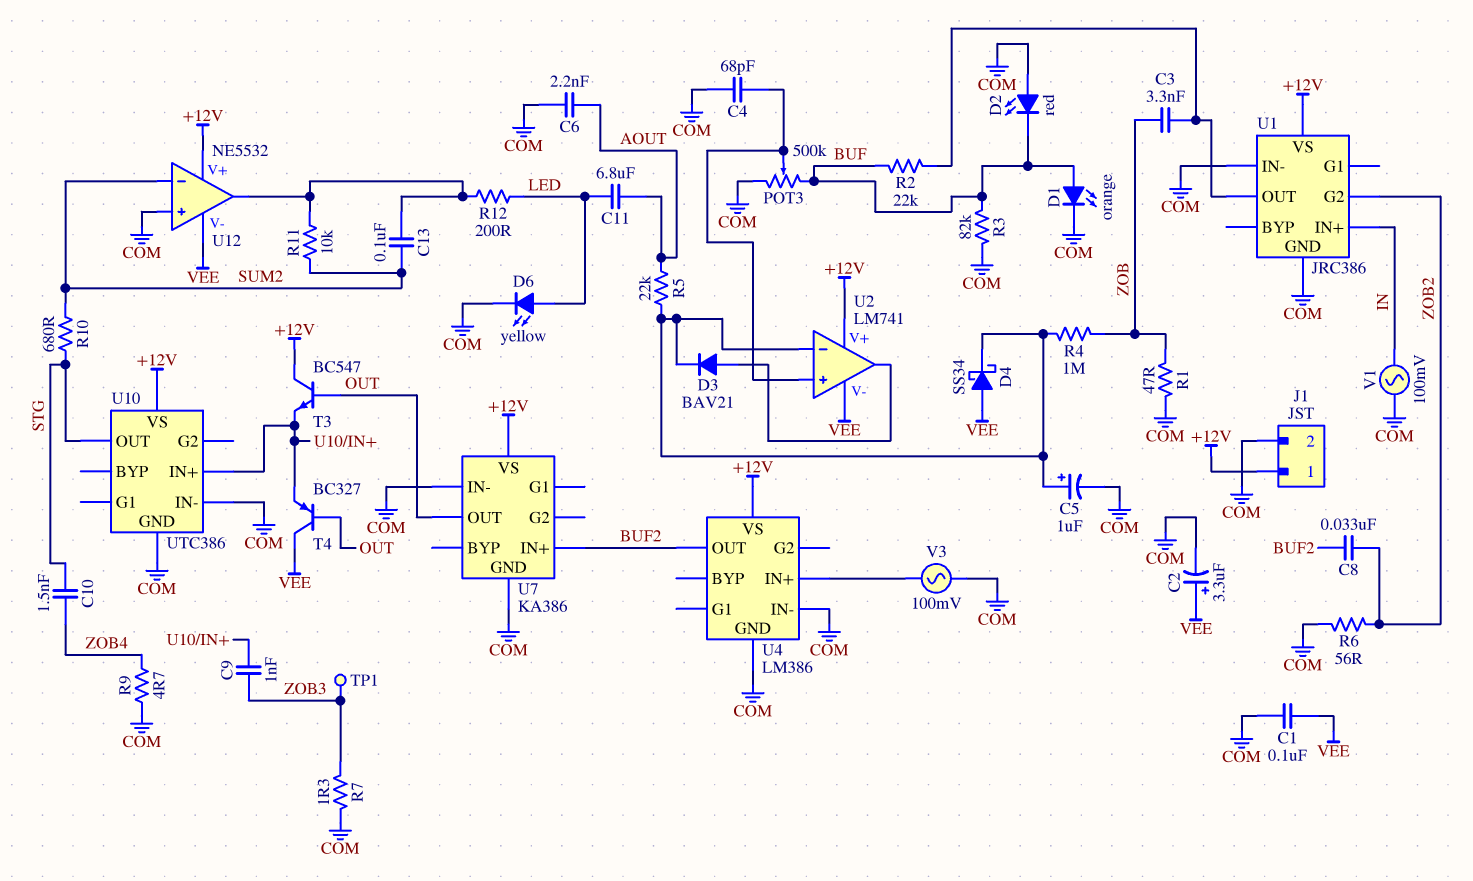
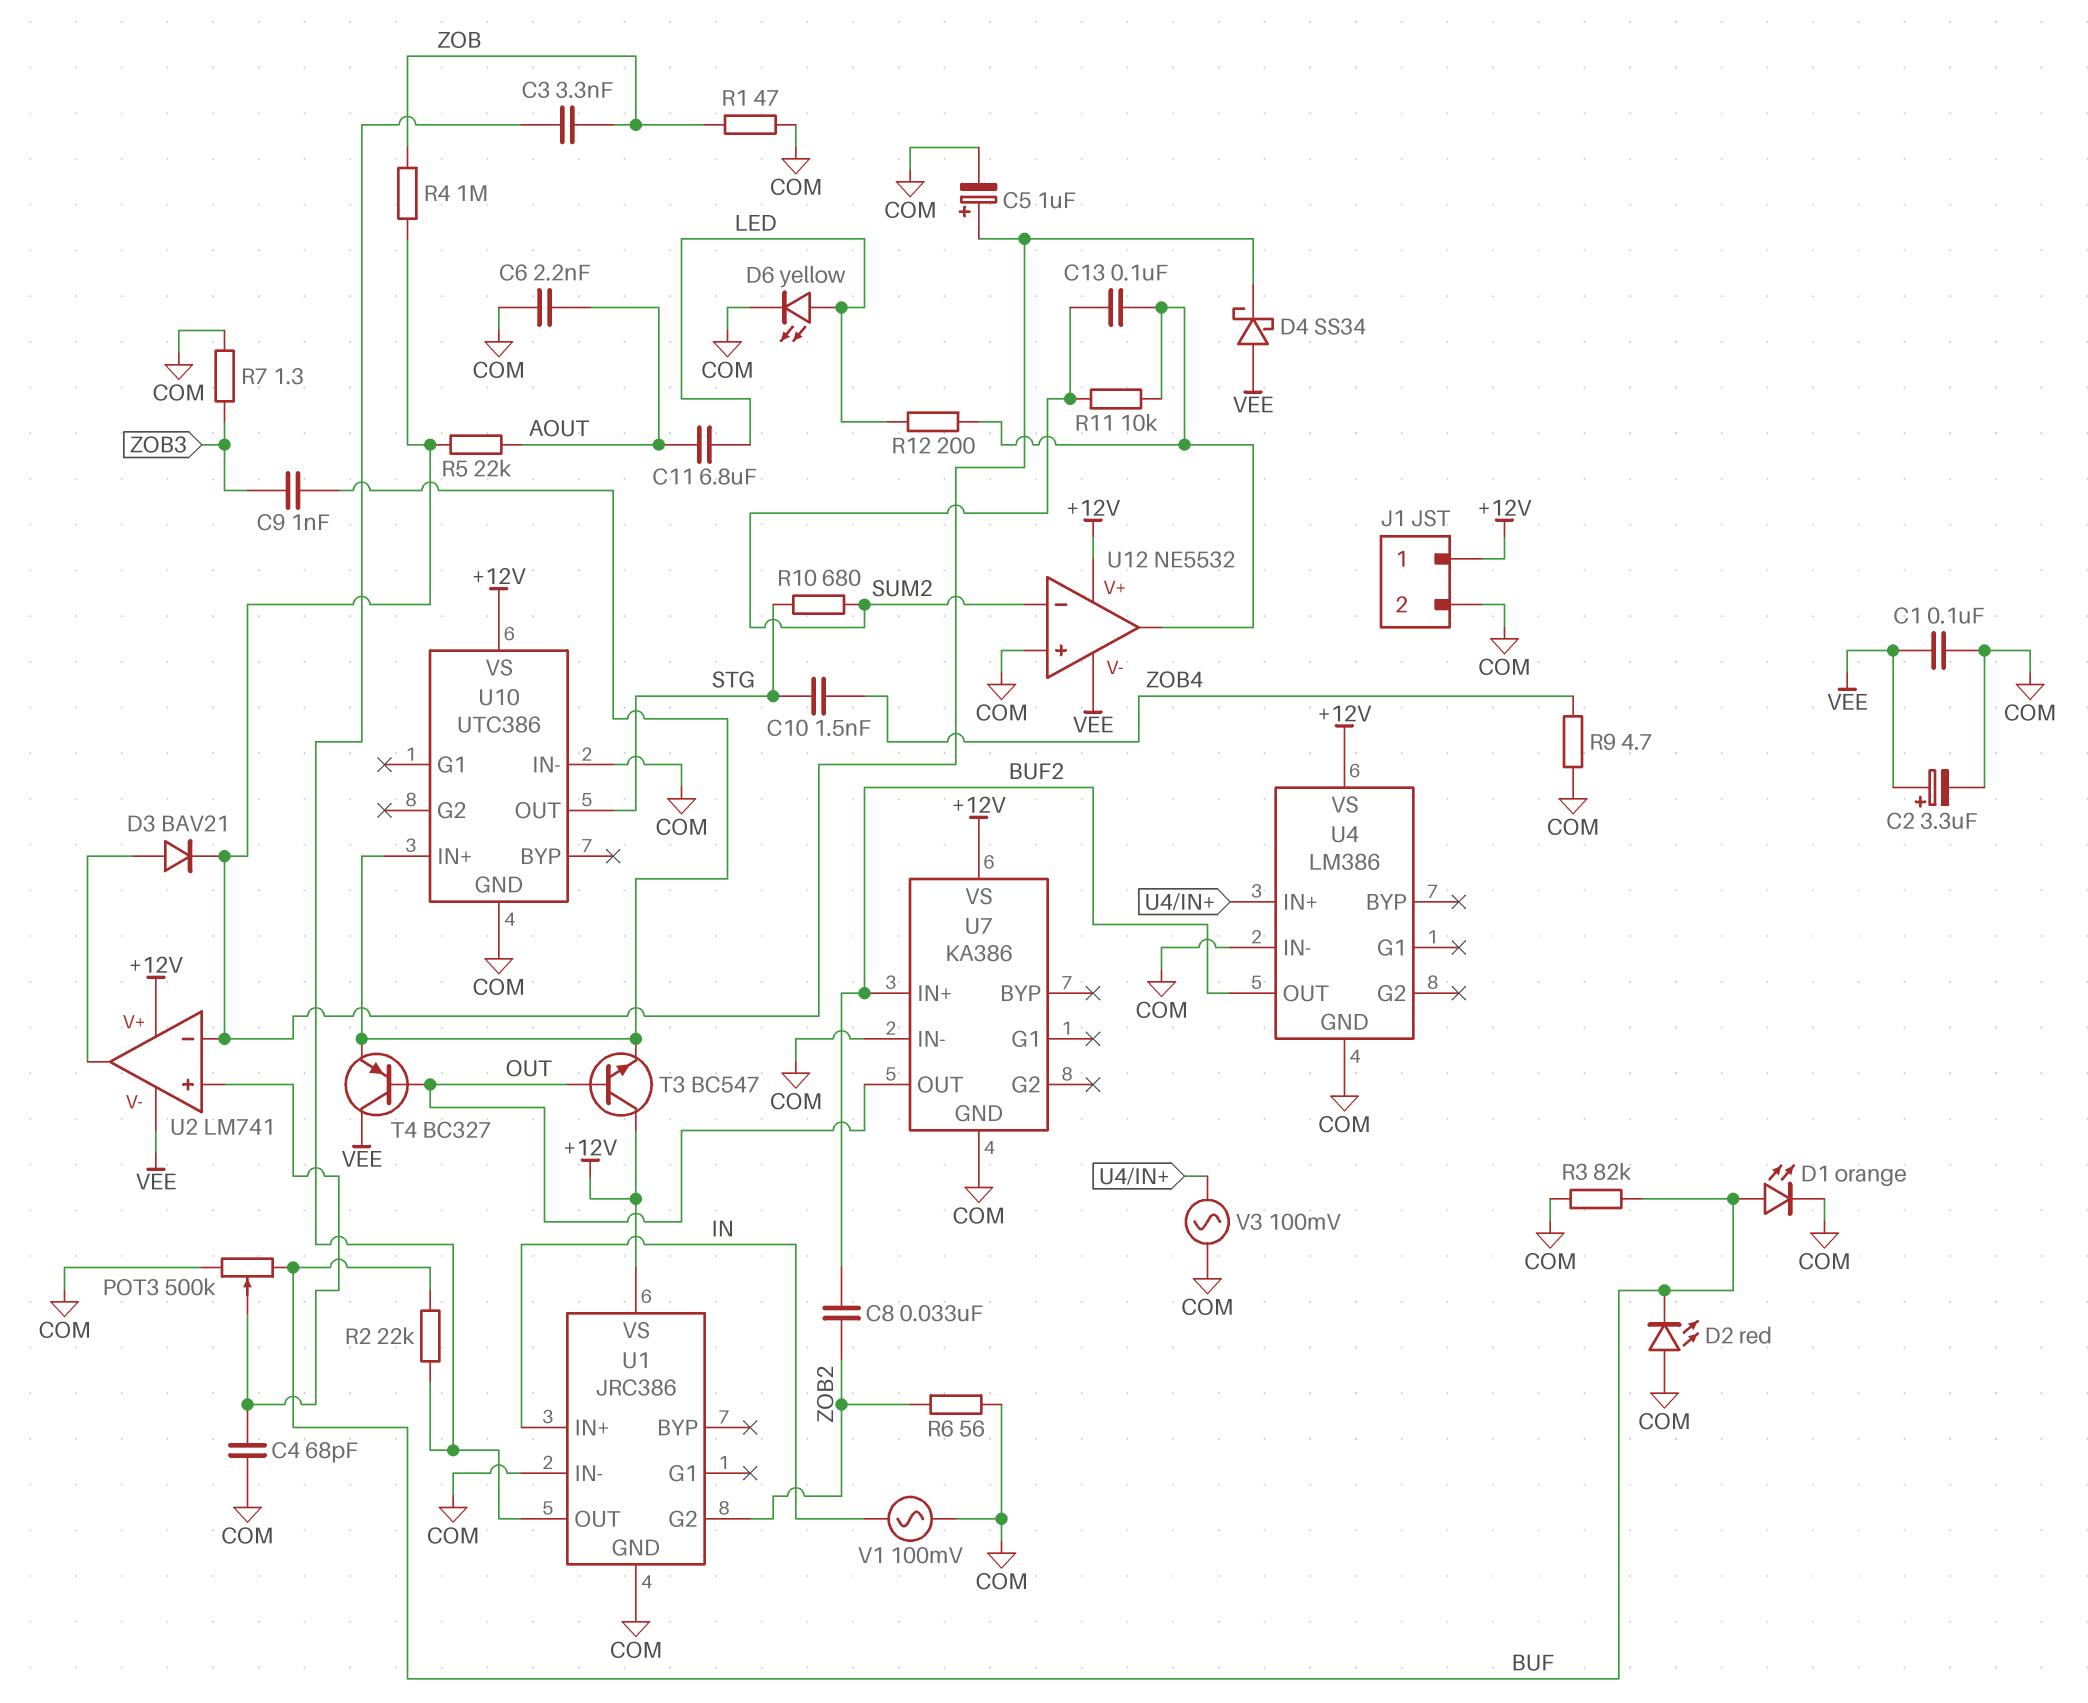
TP1: test point (ZOB3) -> none

